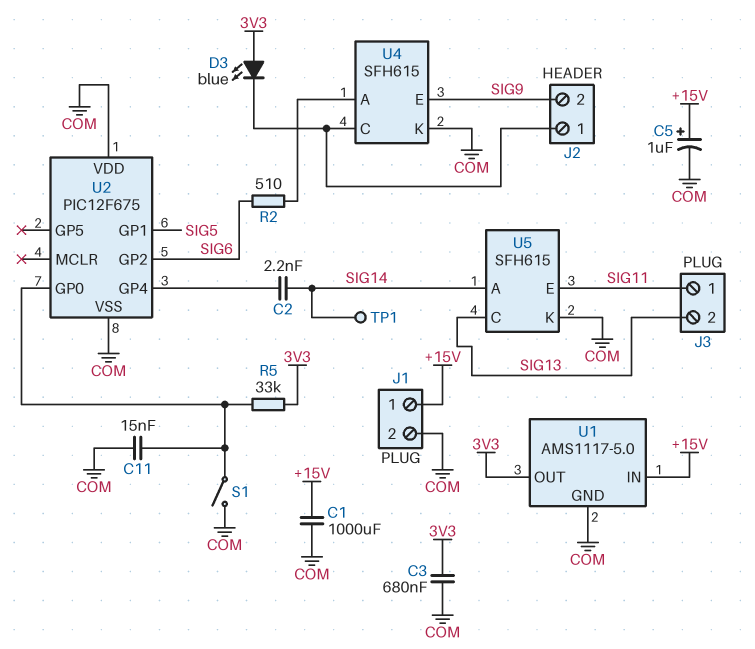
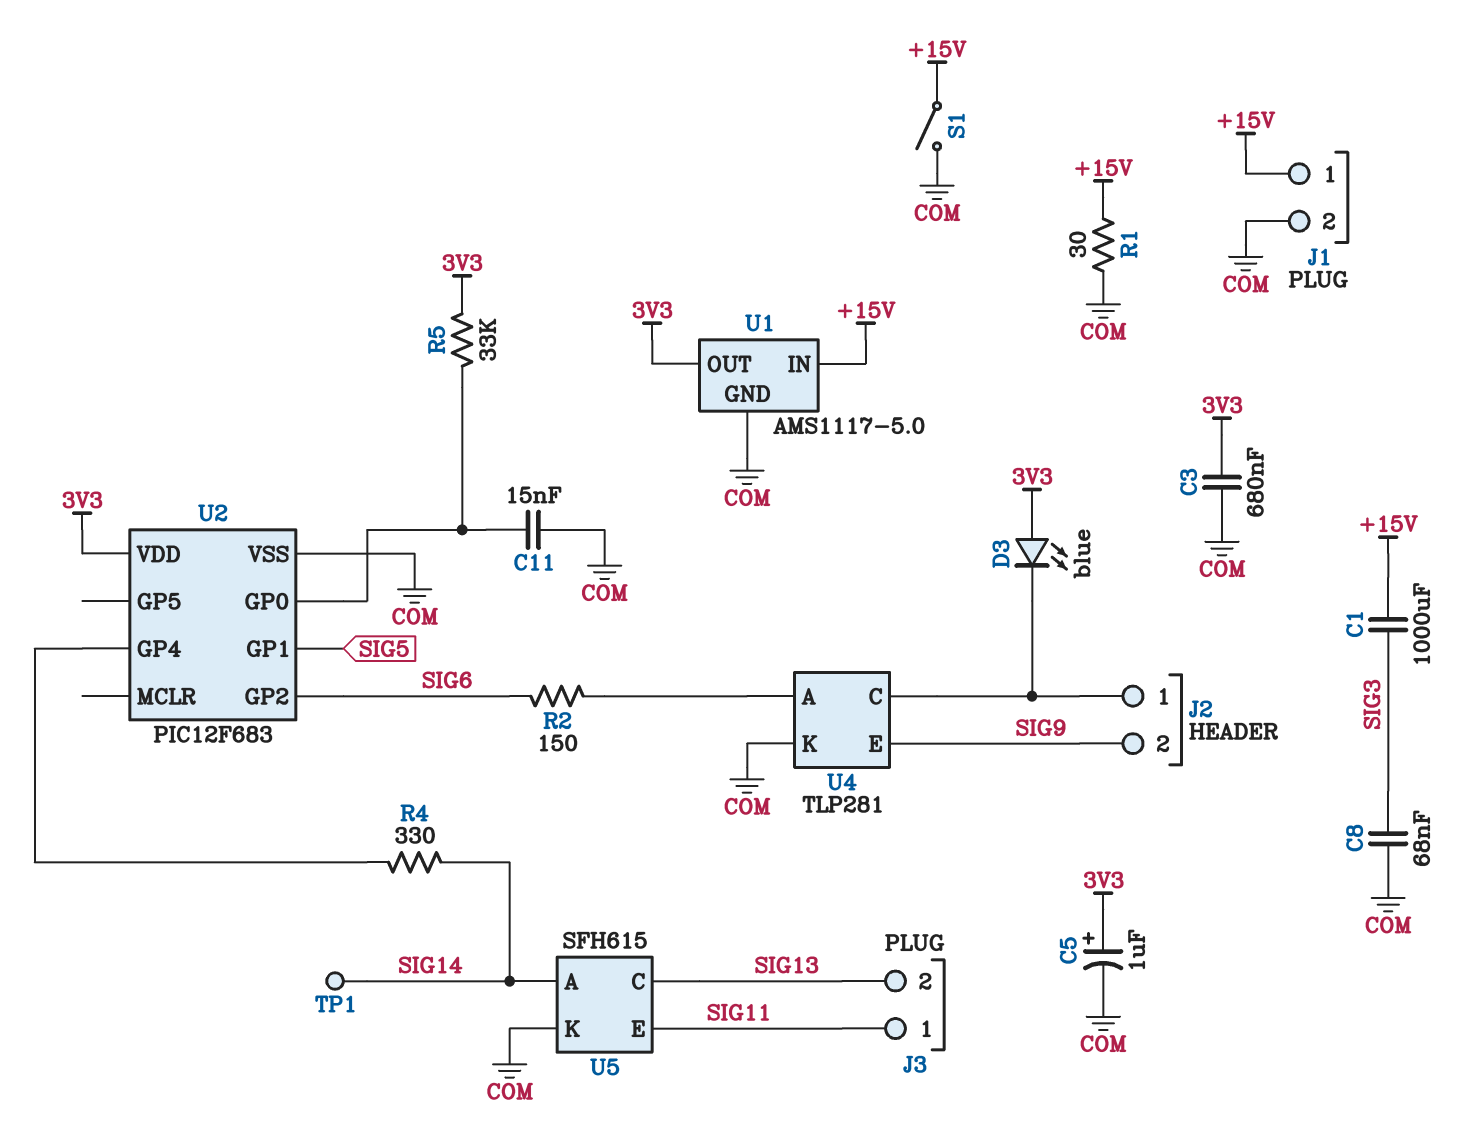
C1: 1000uF (+15V, COM) -> 1000uF (+15V, SIG3)
C2: 2.2nF (SIG14, U2/GP4) -> none
C5: 1uF (plus +15V, minus COM) -> 1uF (plus 3V3, minus COM)
C8: none -> 68nF (COM, SIG3)
R1: none -> 30 (+15V, COM)
R2: 510 (SIG6, U4/A) -> 150 (SIG6, U4/A)
R4: none -> 330 (SIG14, U2/GP4)
S1: switch (COM, U2/GP0) -> switch (+15V, COM)
U2: PIC12F675 -> PIC12F683
U2 pin VDD: COM -> 3V3
U4: SFH615 -> TLP281

